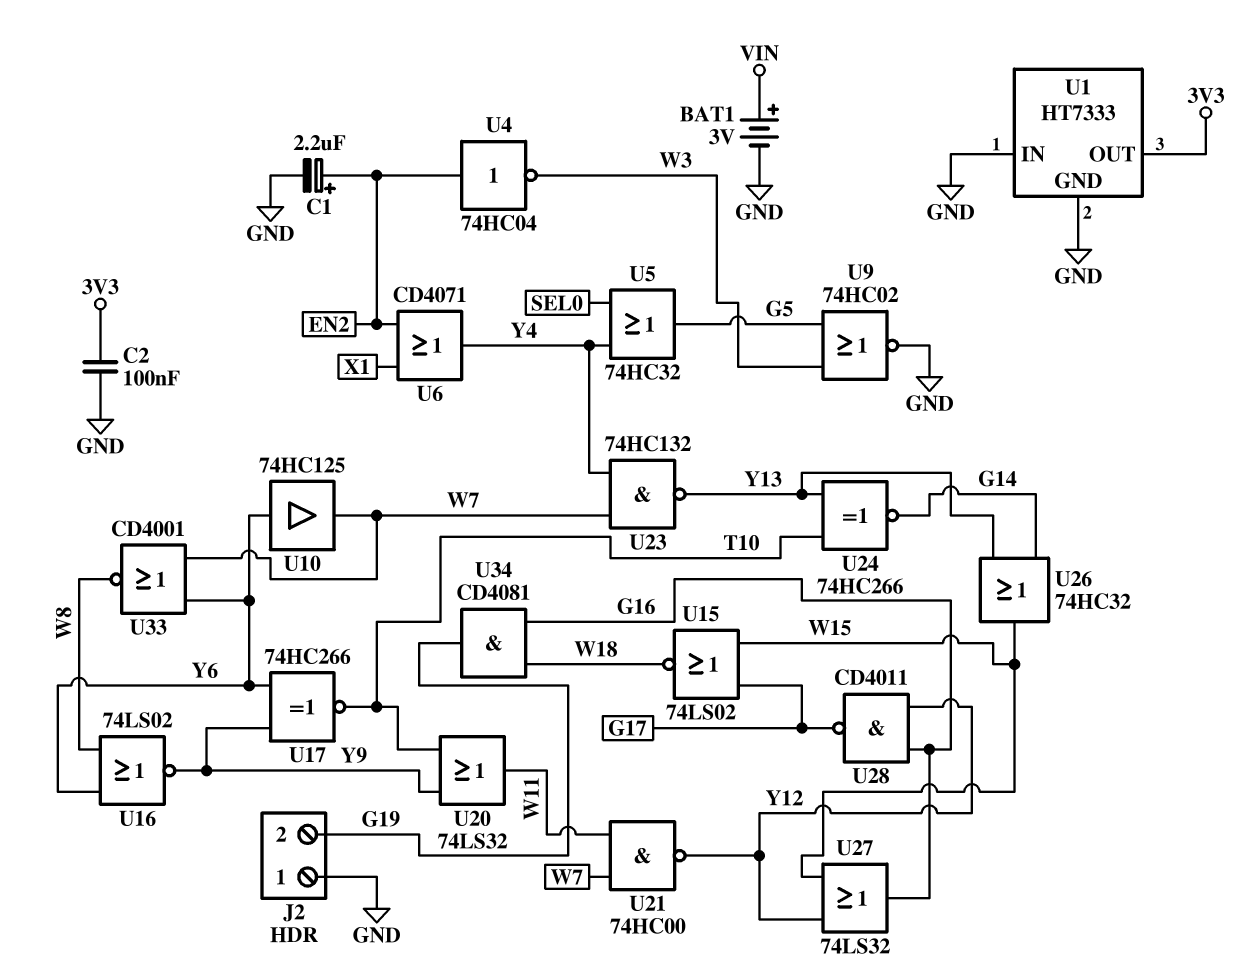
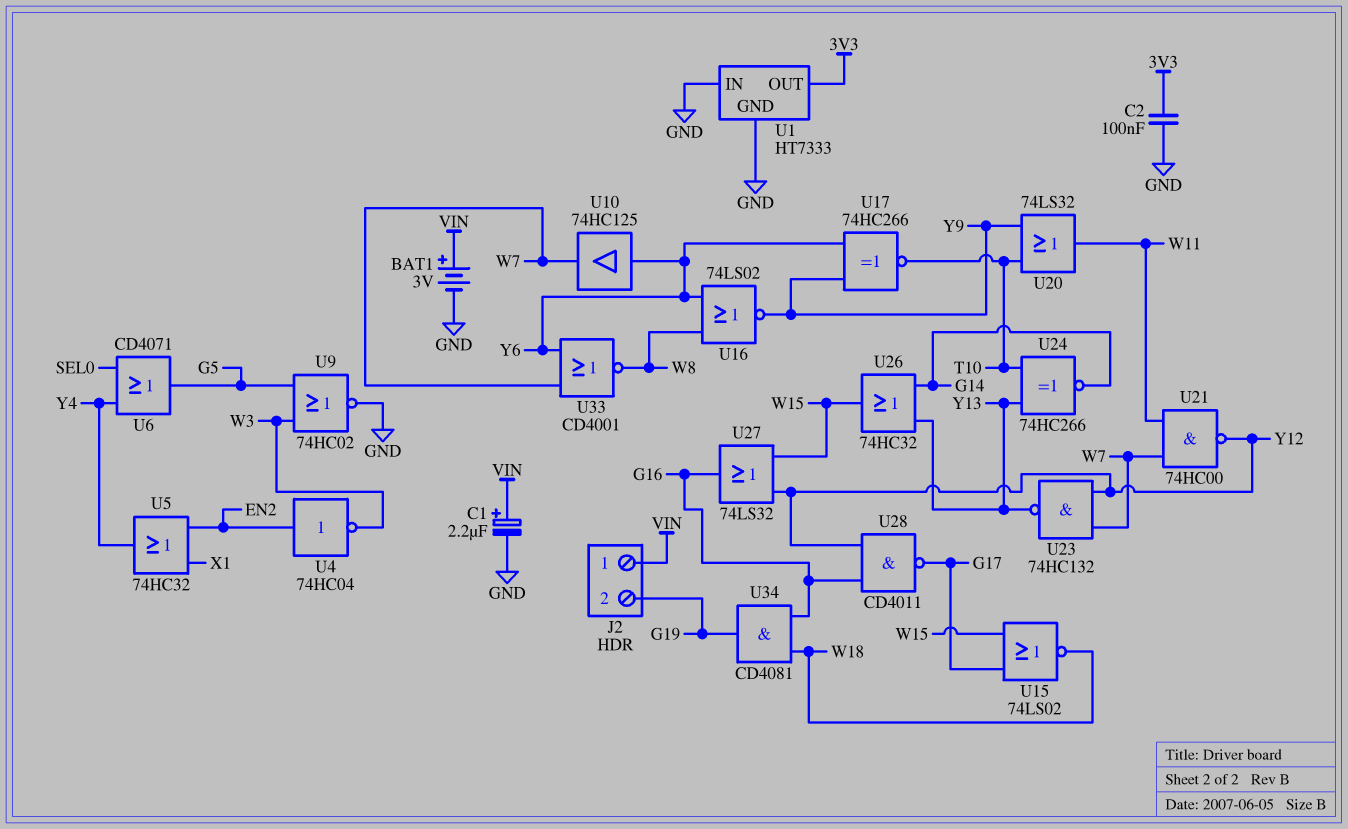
C1: 2.2uF (plus EN2, minus GND) -> 2.2uF (plus VIN, minus GND)
J2 pin 1: GND -> VIN
U5: OR 74HC32 (in SEL0, in Y4, out G5) -> OR 74HC32 (in EN2, in X1, out Y4)
U6: OR CD4071 (in EN2, in X1, out Y4) -> OR CD4071 (in SEL0, in Y4, out G5)
U23: NAND 74HC132 (in W7, in Y4, out Y13) -> NAND 74HC132 (in W7, in Y12, out Y13)

